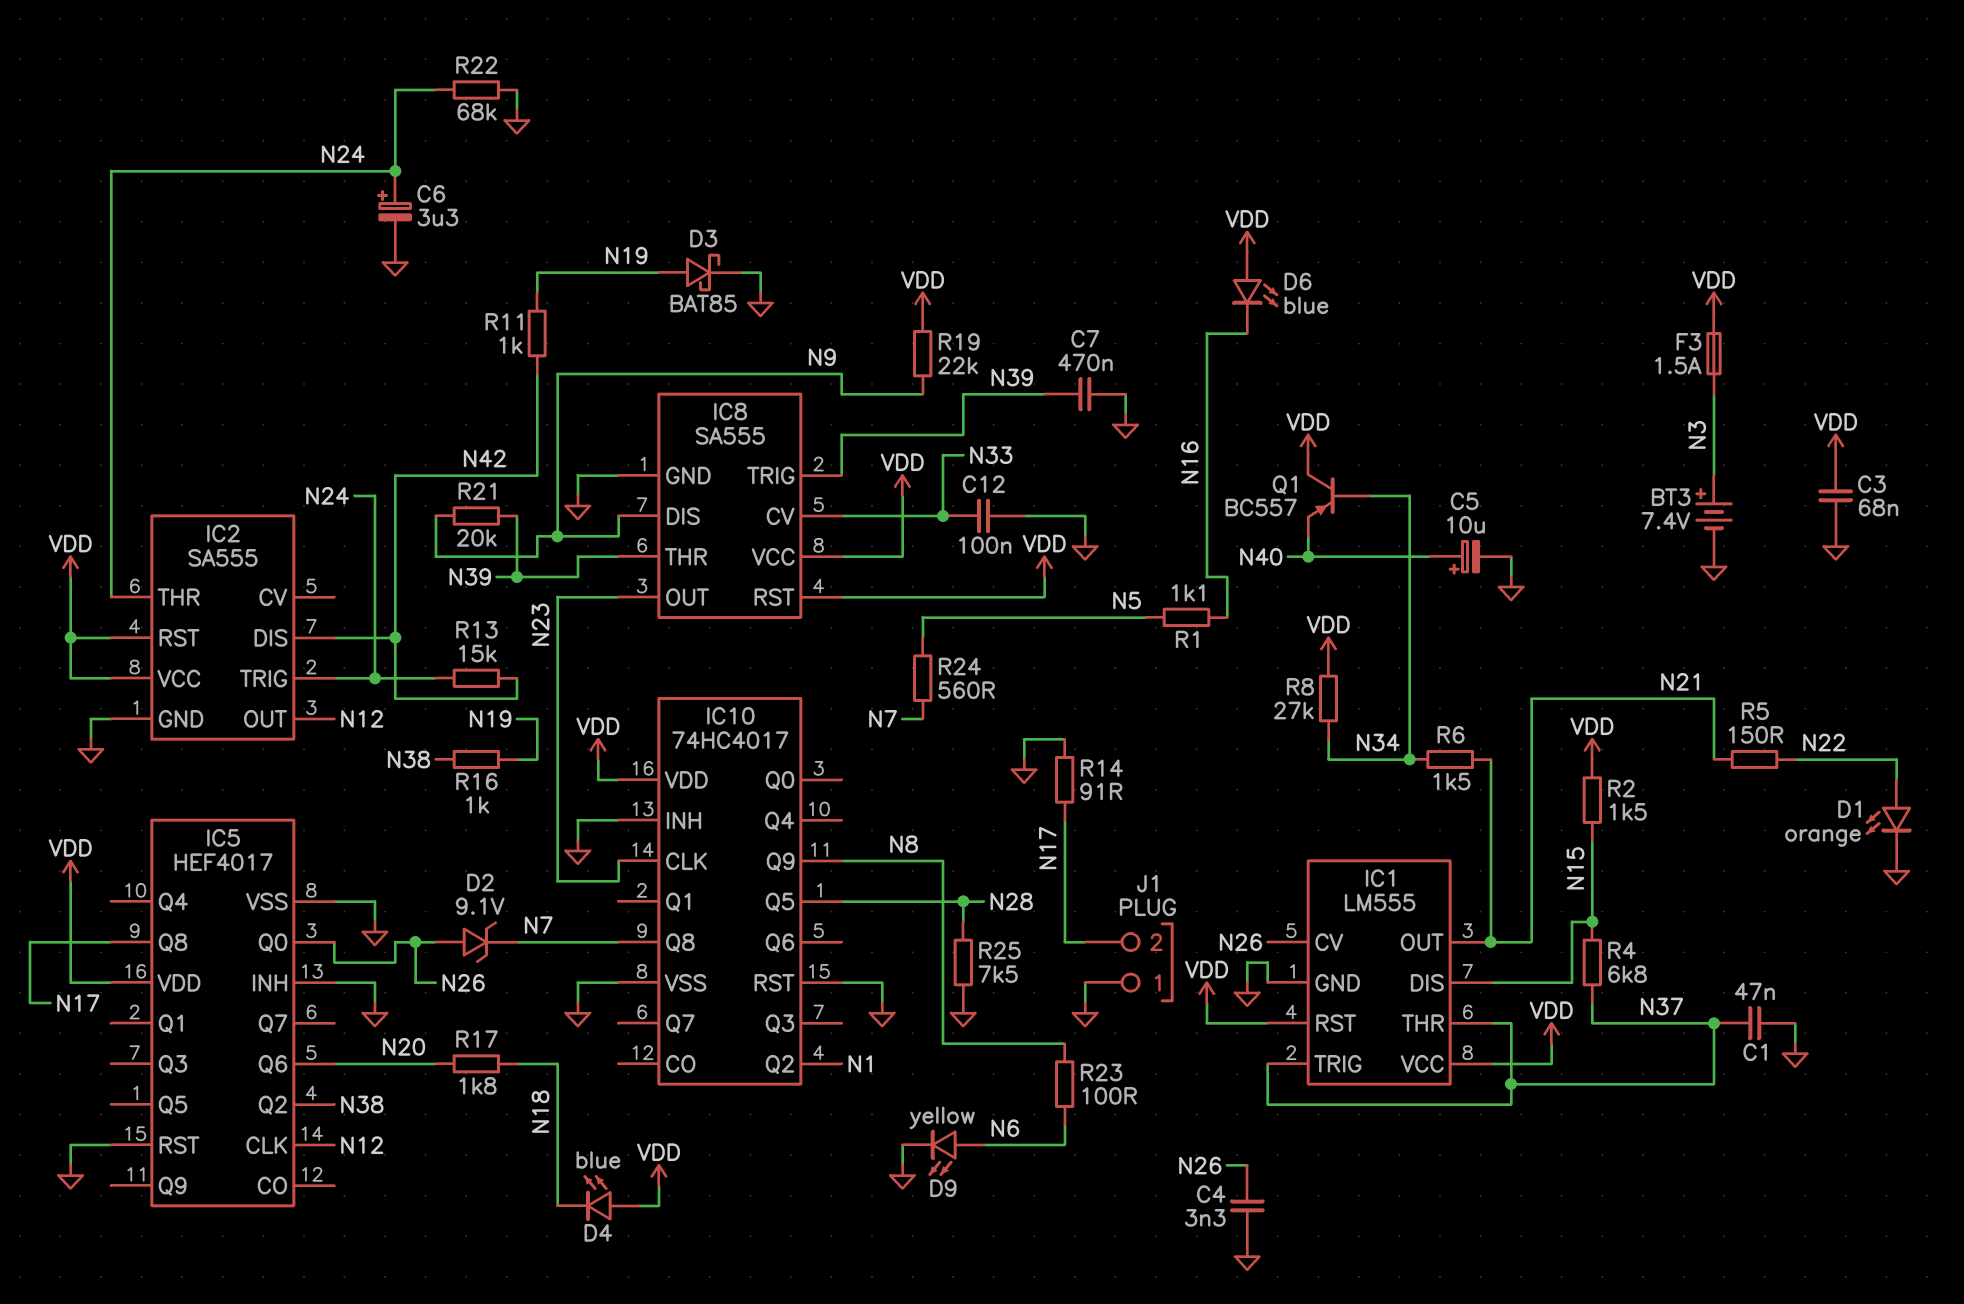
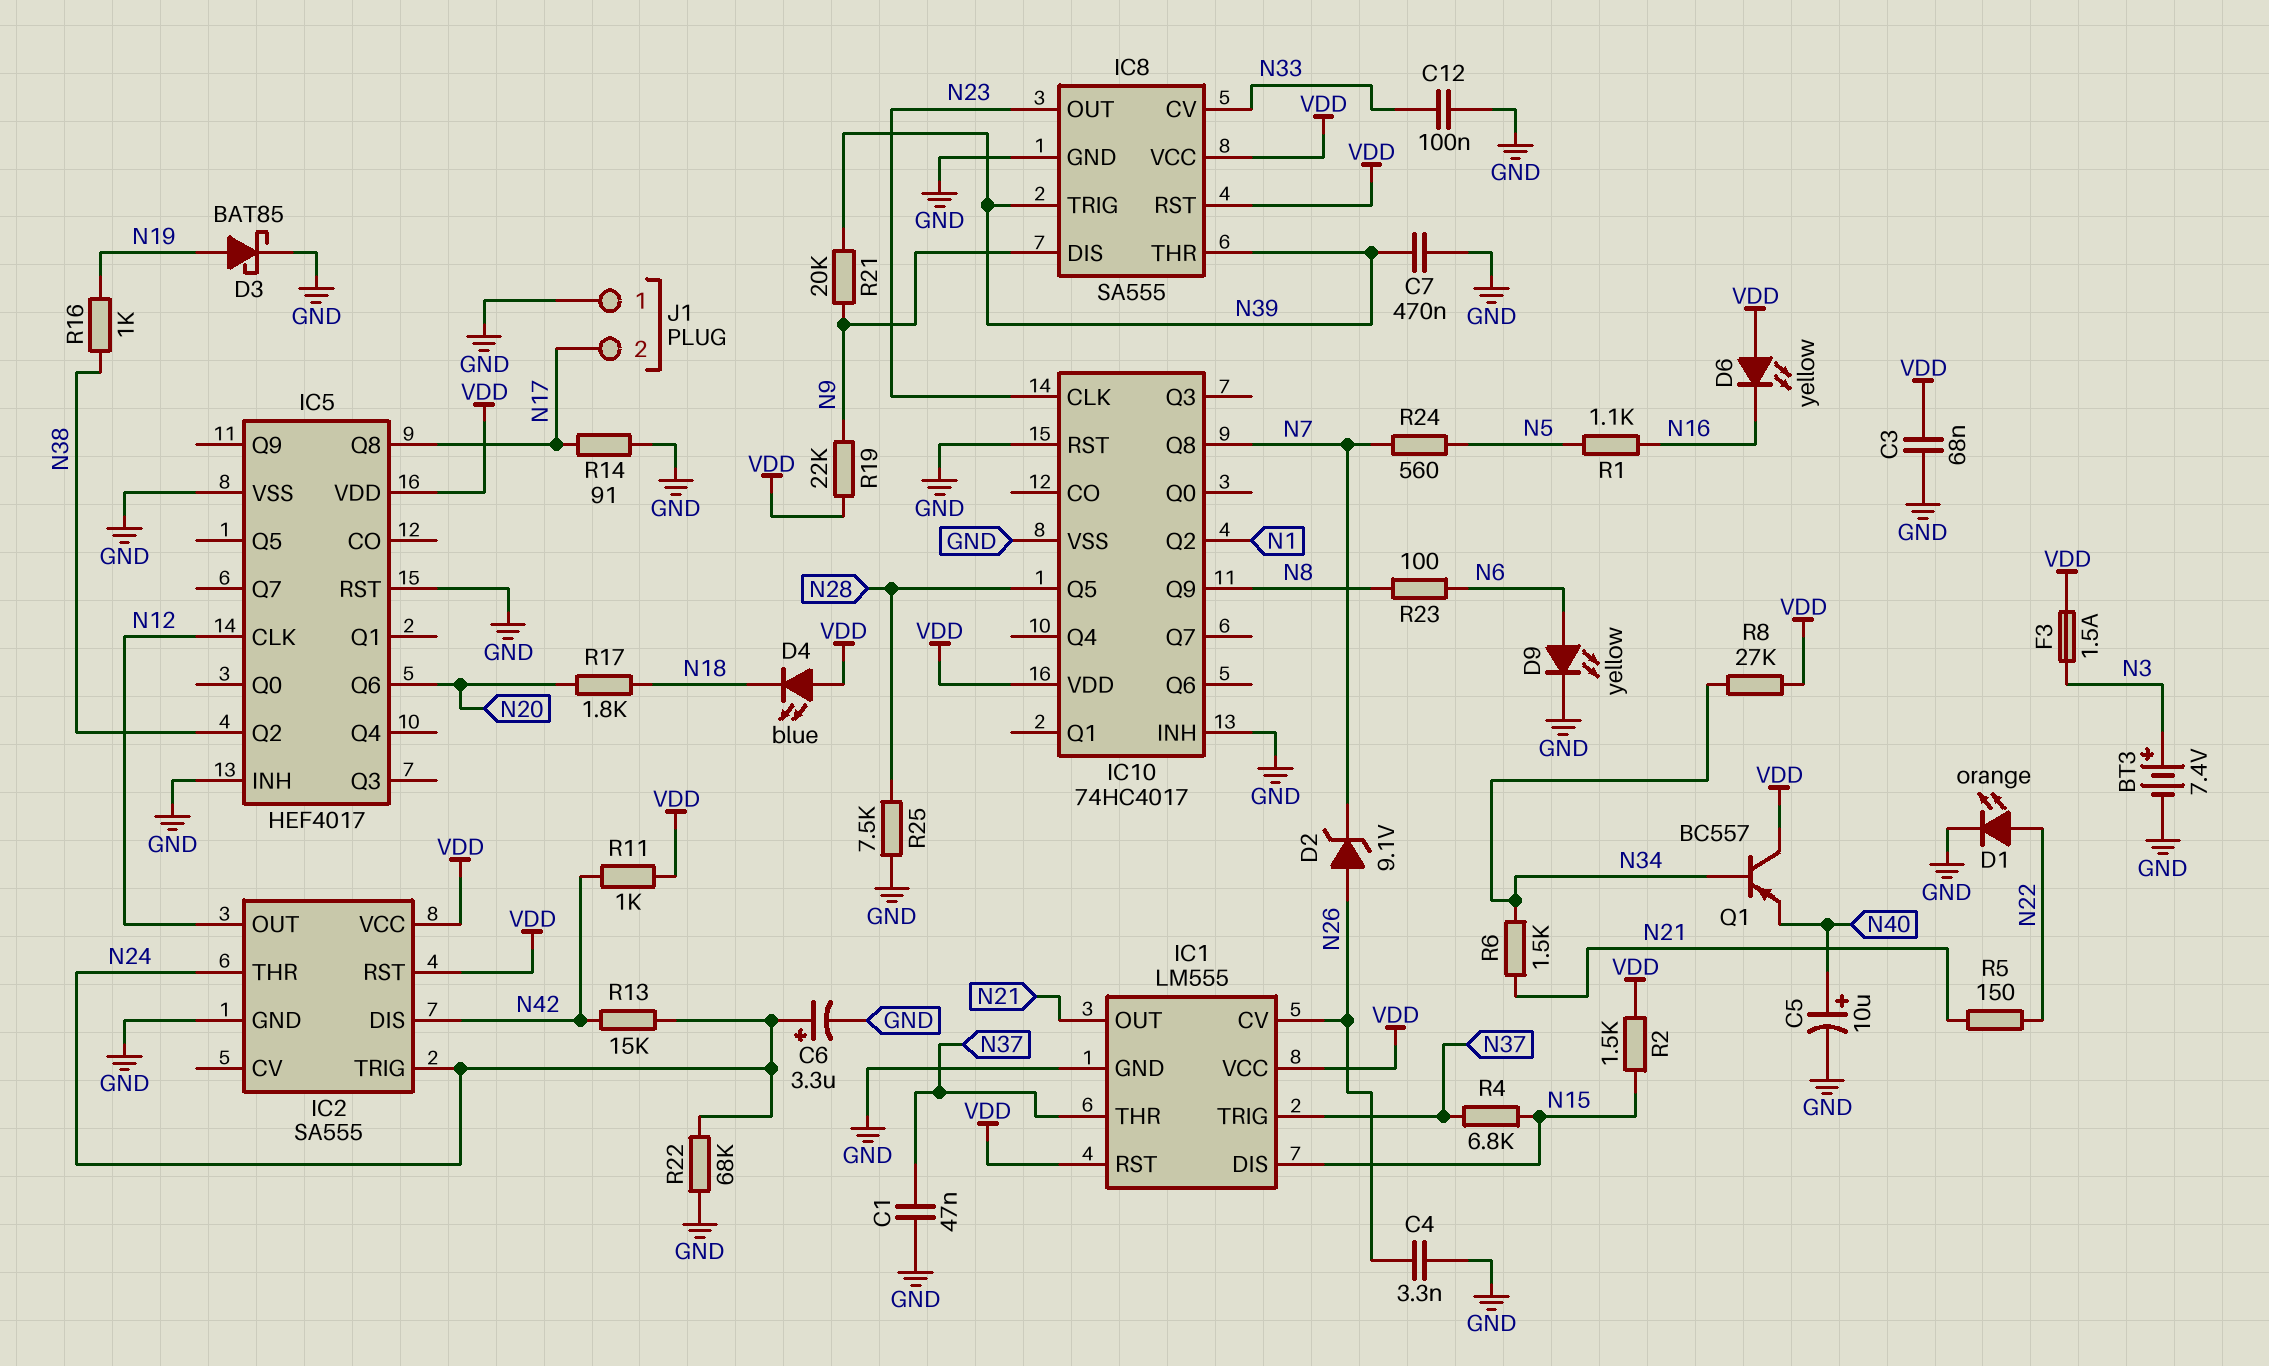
D6: LED blue (A VDD, K N16) -> LED yellow (A VDD, K N16)
IC5 pin Q0: N26 -> none
R11: 1k (N19, N42) -> 1k (N42, VDD)

